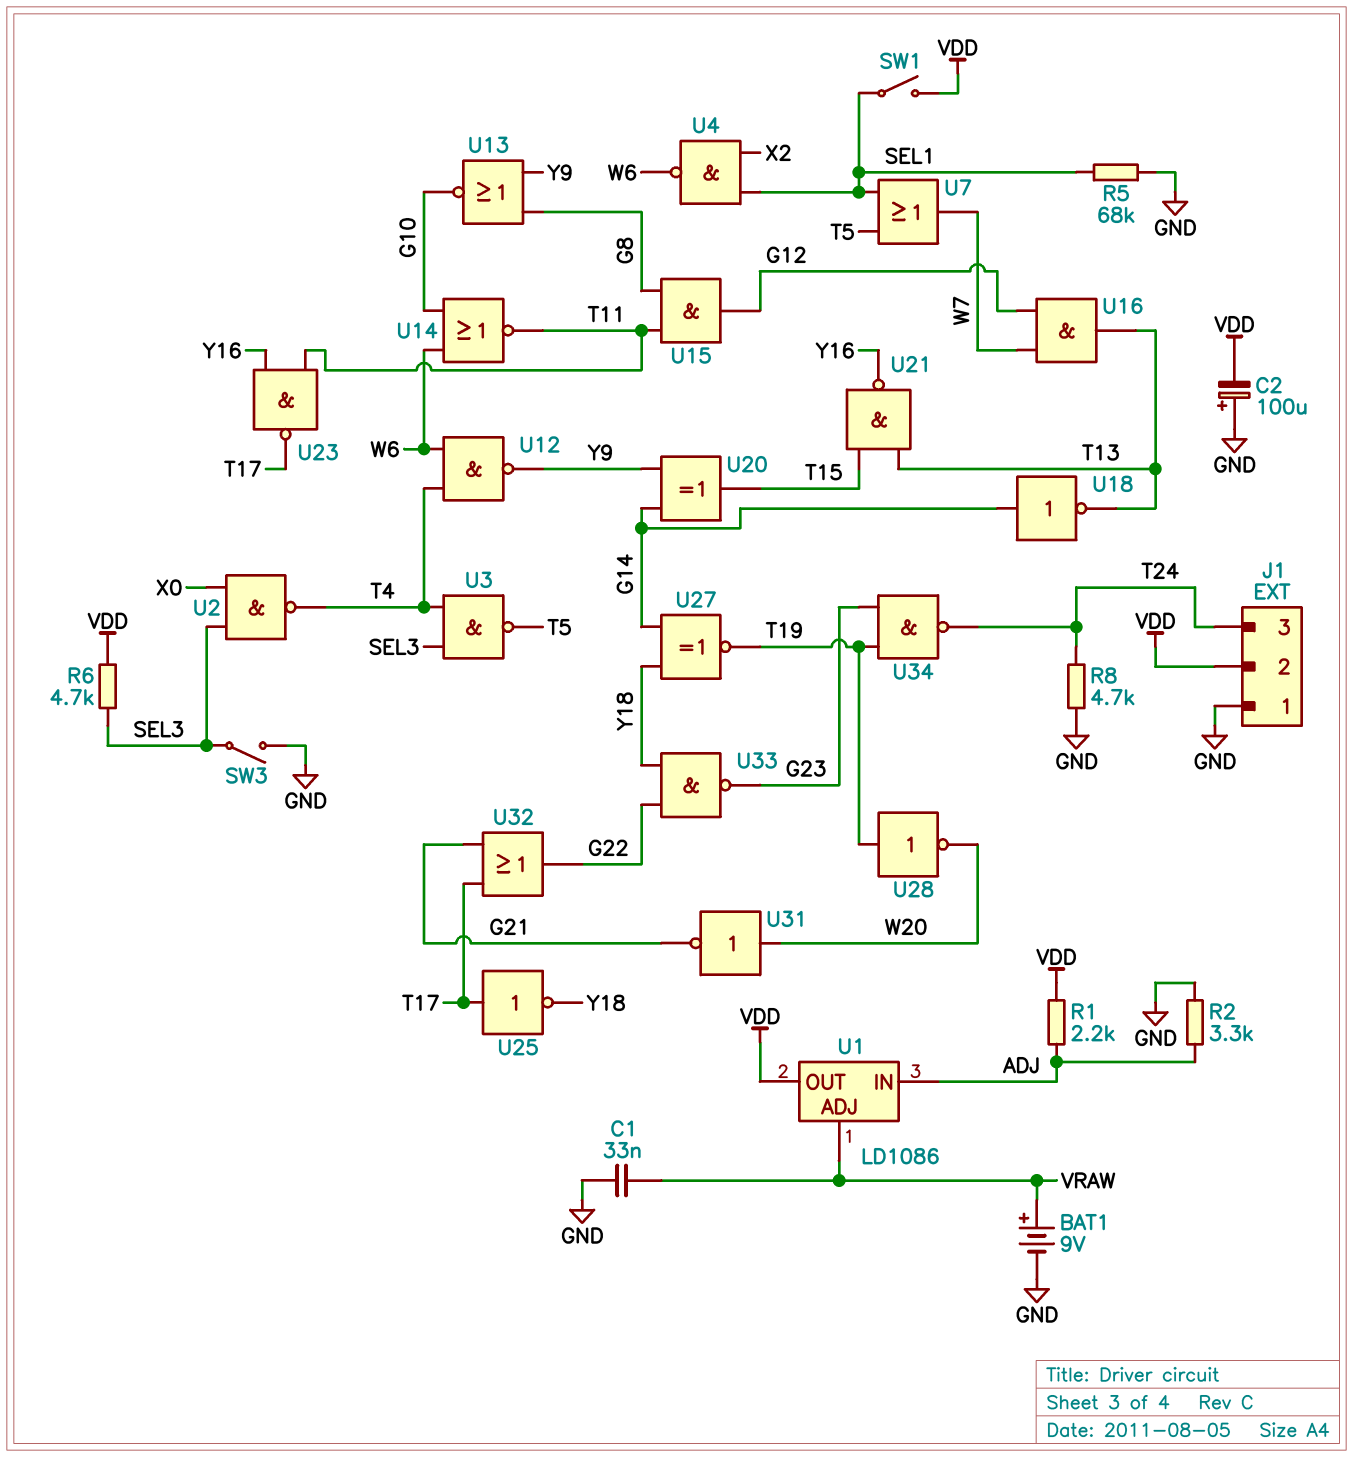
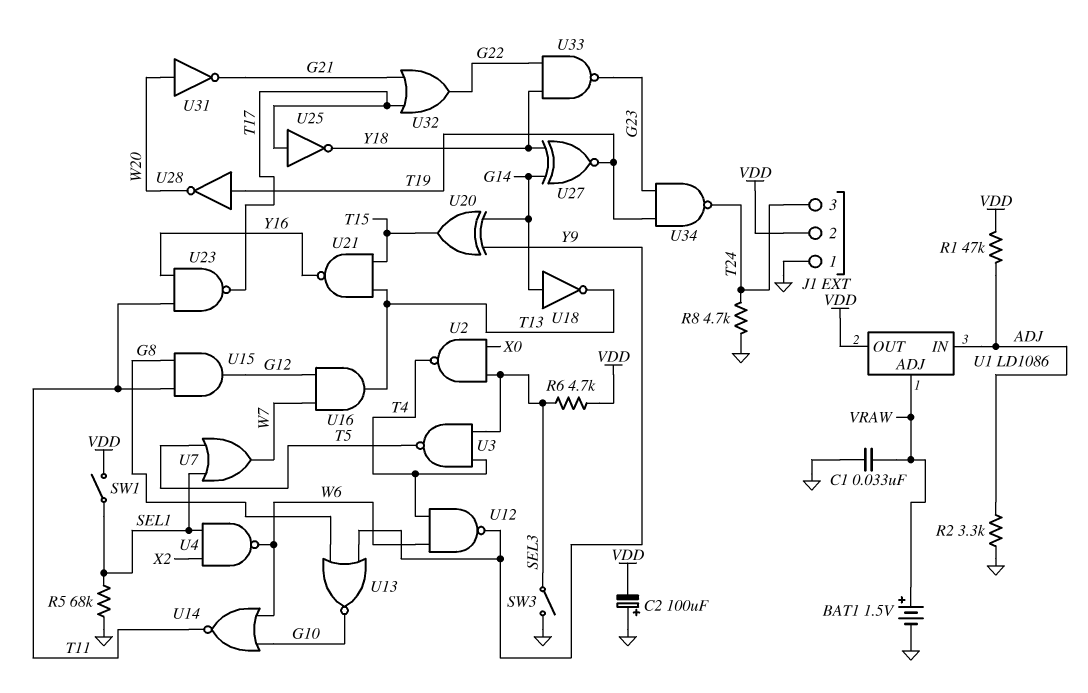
BAT1: 9V (plus VRAW, minus GND) -> 1.5V (plus VRAW, minus GND)
R1: 2.2k (ADJ, VDD) -> 47k (ADJ, VDD)

